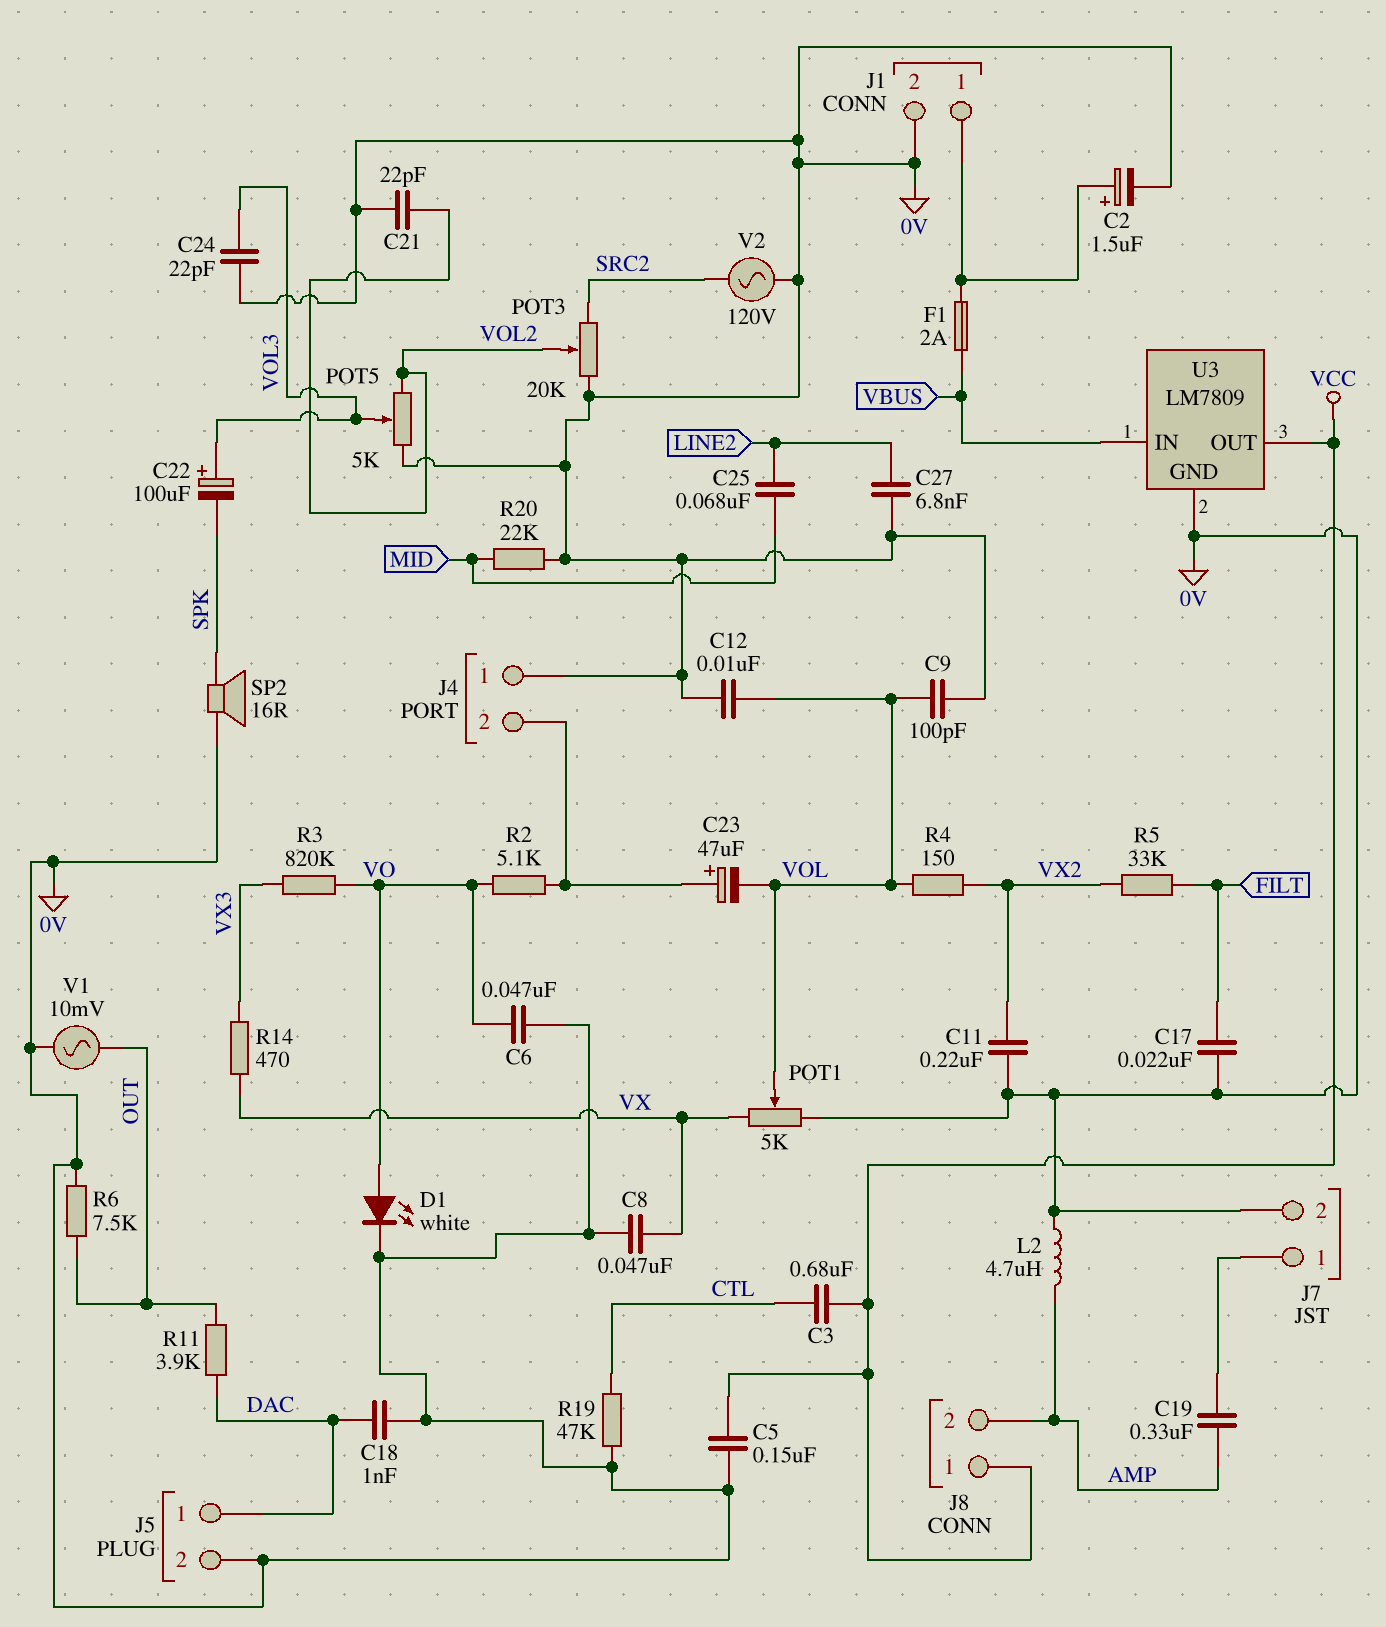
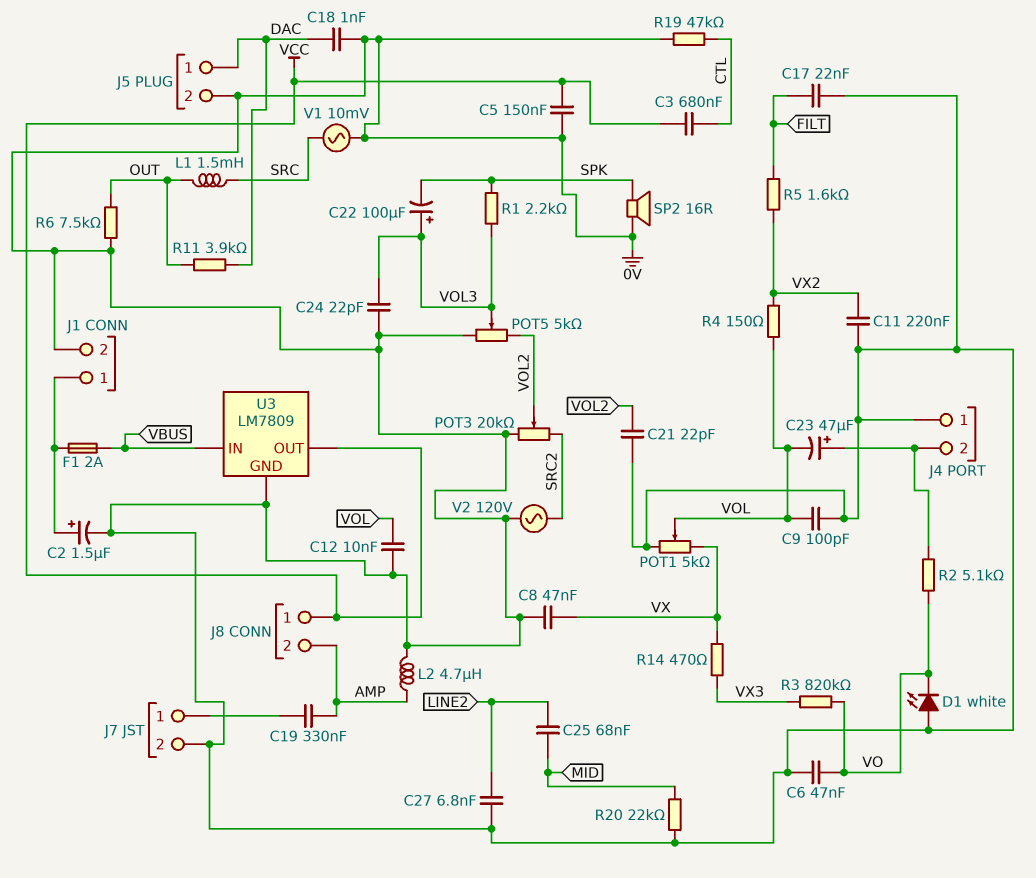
D1: LED white (A VO, K 0V) -> LED white (A 0V, K VO)
L1: none -> 1.5mH (OUT, SRC)
R1: none -> 2.2k (SPK, VOL3)
R5: 33k (FILT, VX2) -> 1.6k (FILT, VX2)
V1: AC 10mV (0V, OUT) -> AC 10mV (0V, SRC)

